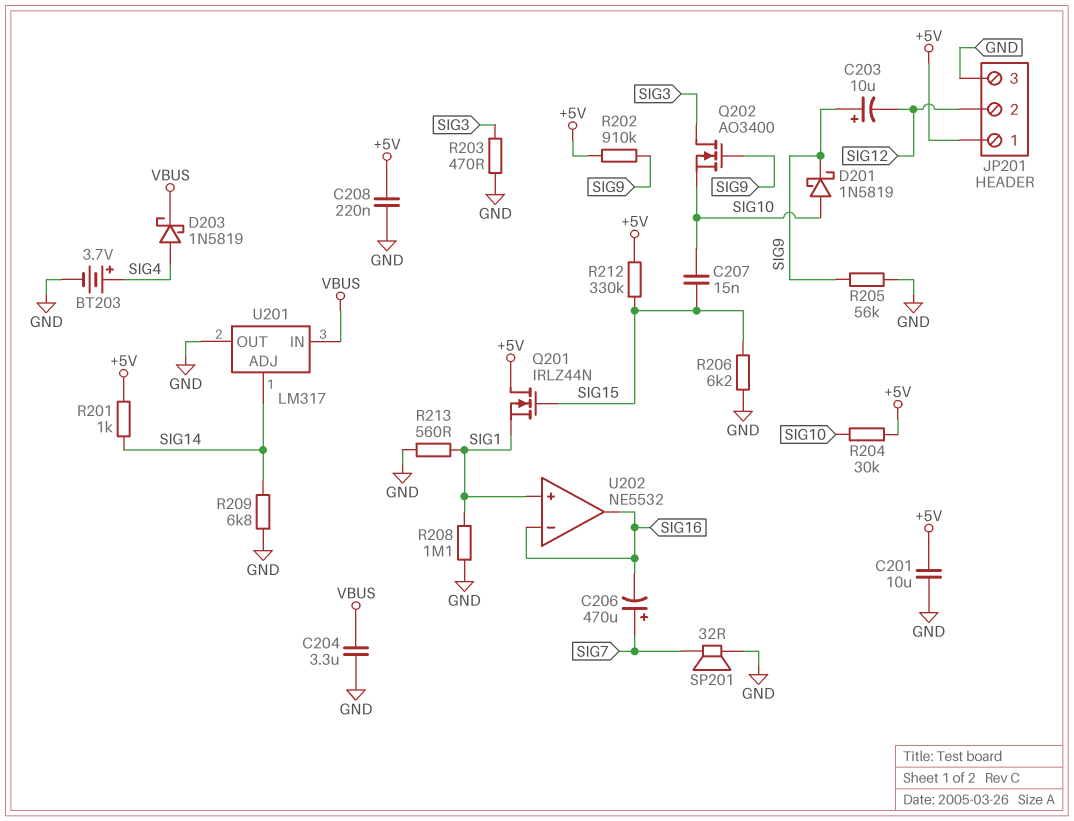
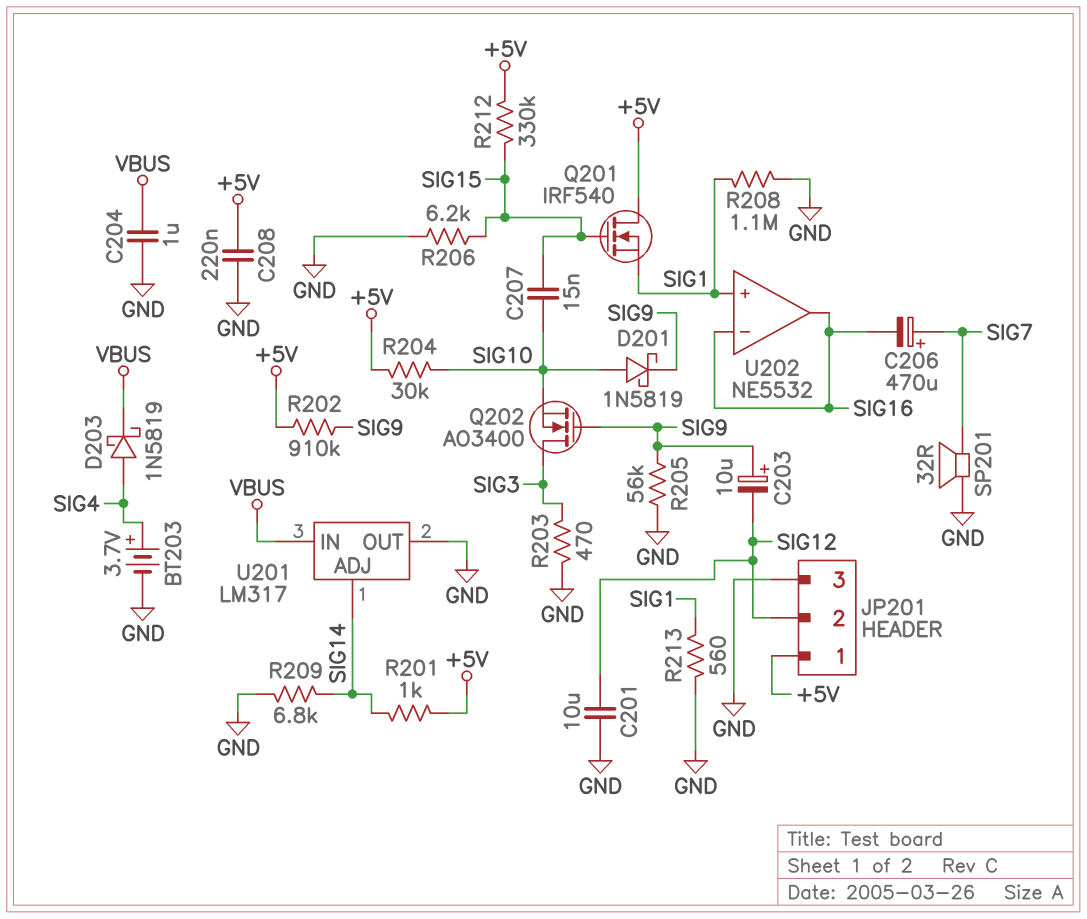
C201: 10uF (+5V, GND) -> 10uF (GND, SIG12)
C204: 3.3uF (GND, VBUS) -> 1uF (GND, VBUS)
Q201: NMOS IRLZ44N (G SIG15, D +5V, S SIG1) -> NMOS IRF540 (G SIG15, D +5V, S SIG1)

